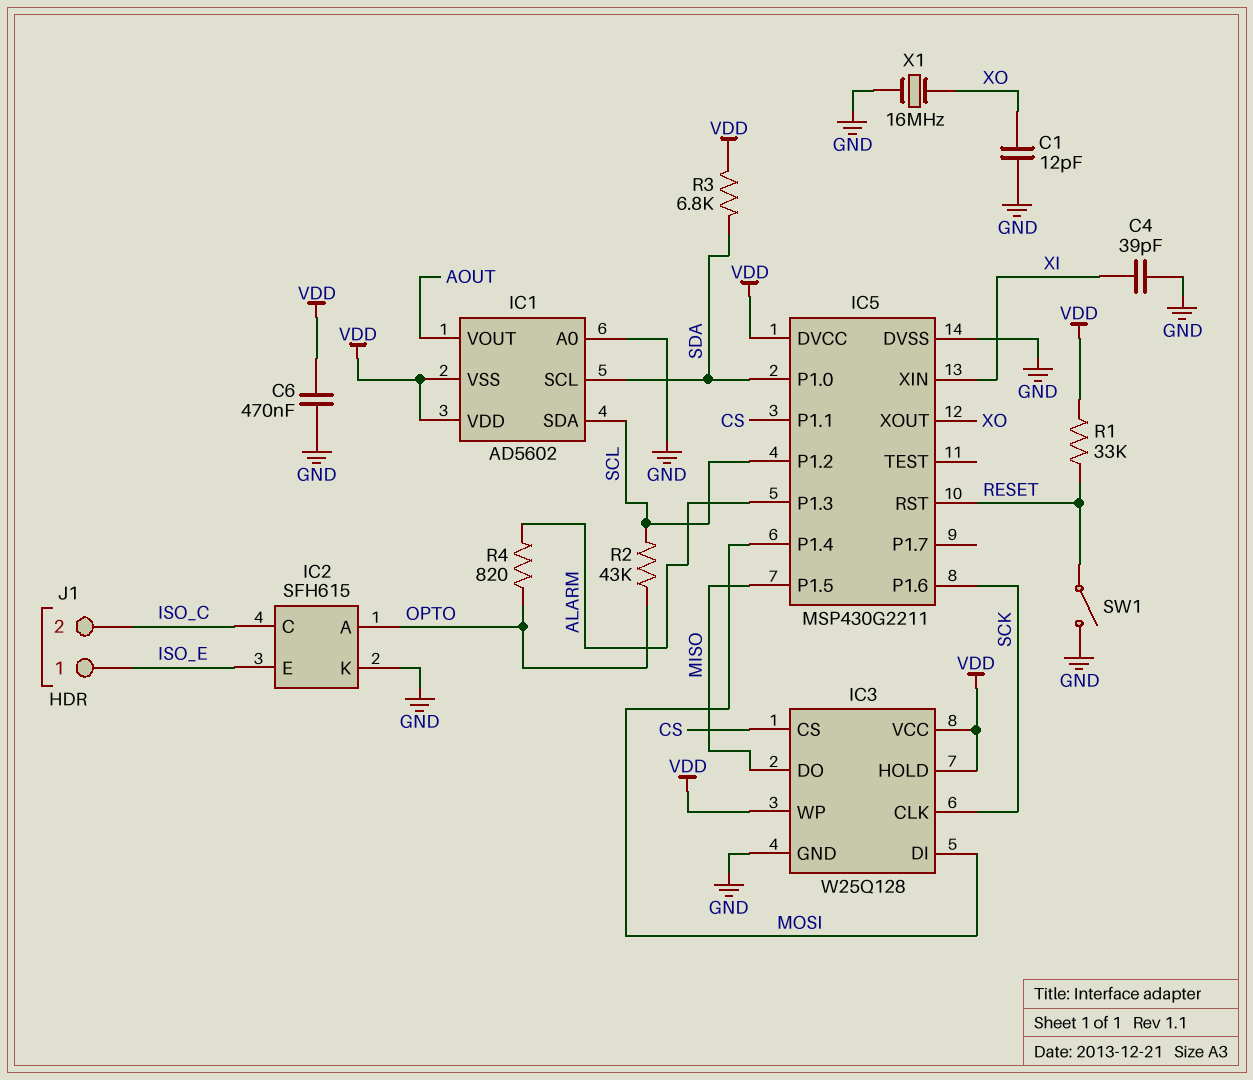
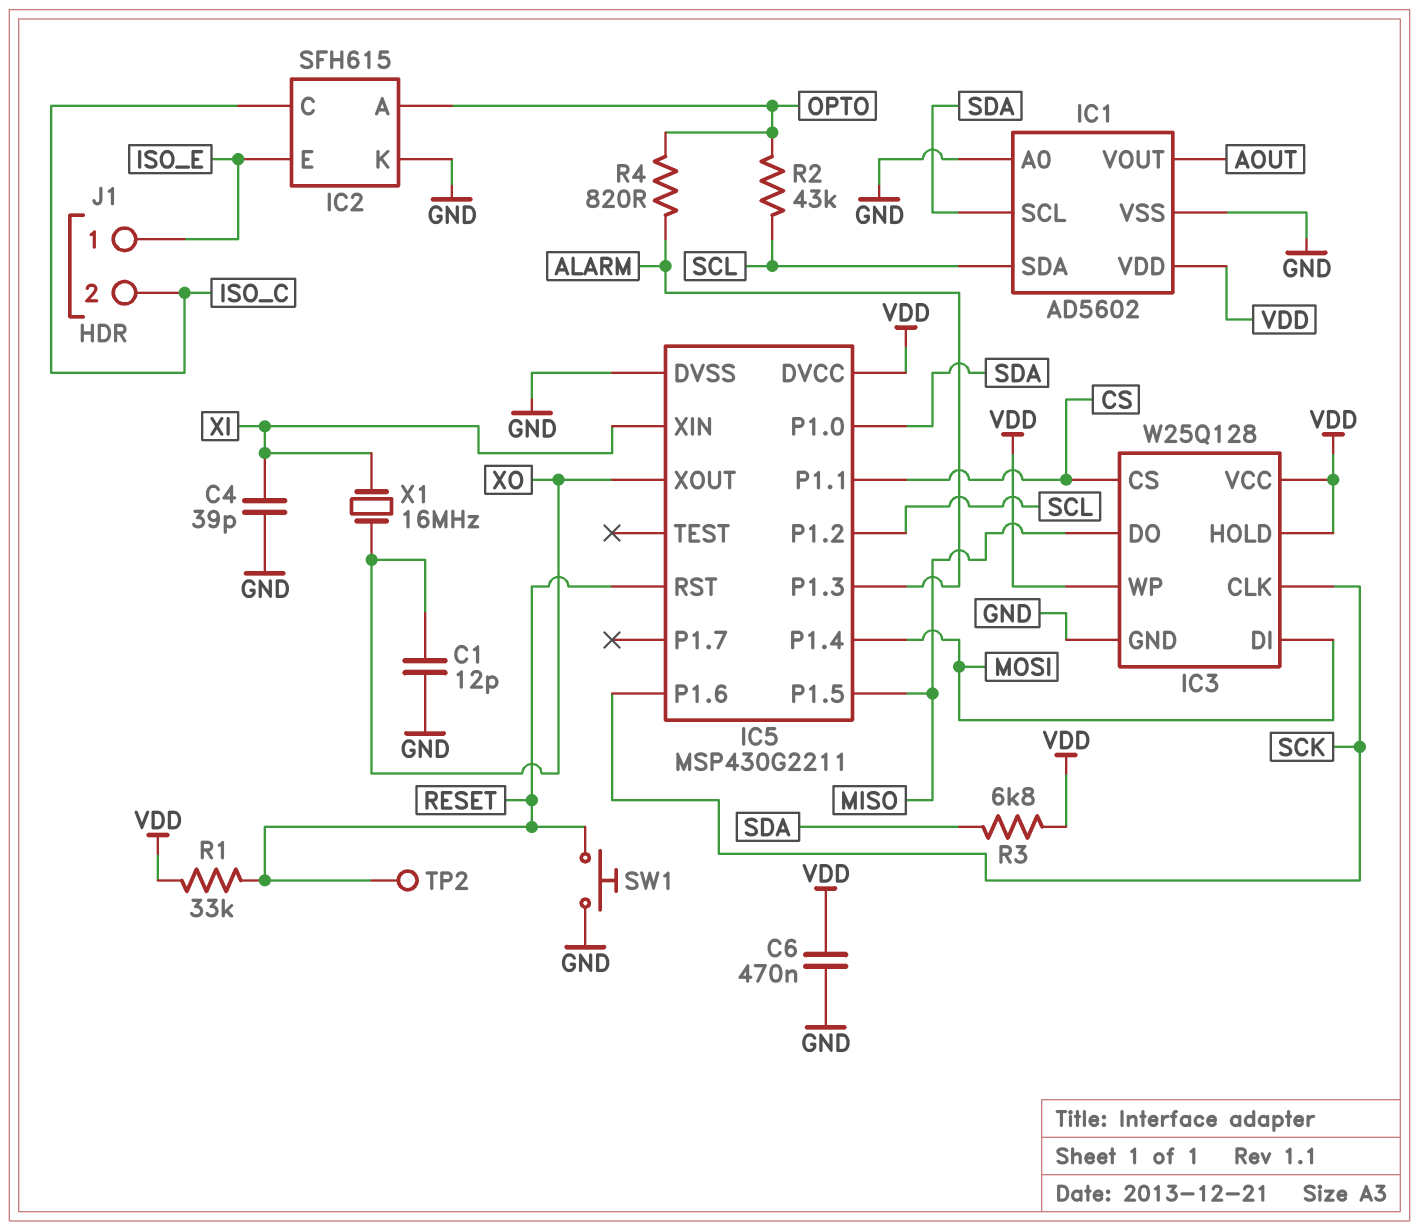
IC1 pin VSS: VDD -> GND
SW1: switch (GND, RESET) -> button (GND, RESET)
TP2: none -> test point (RESET)
X1: 16MHz (GND, XO) -> 16MHz (XI, XO)

